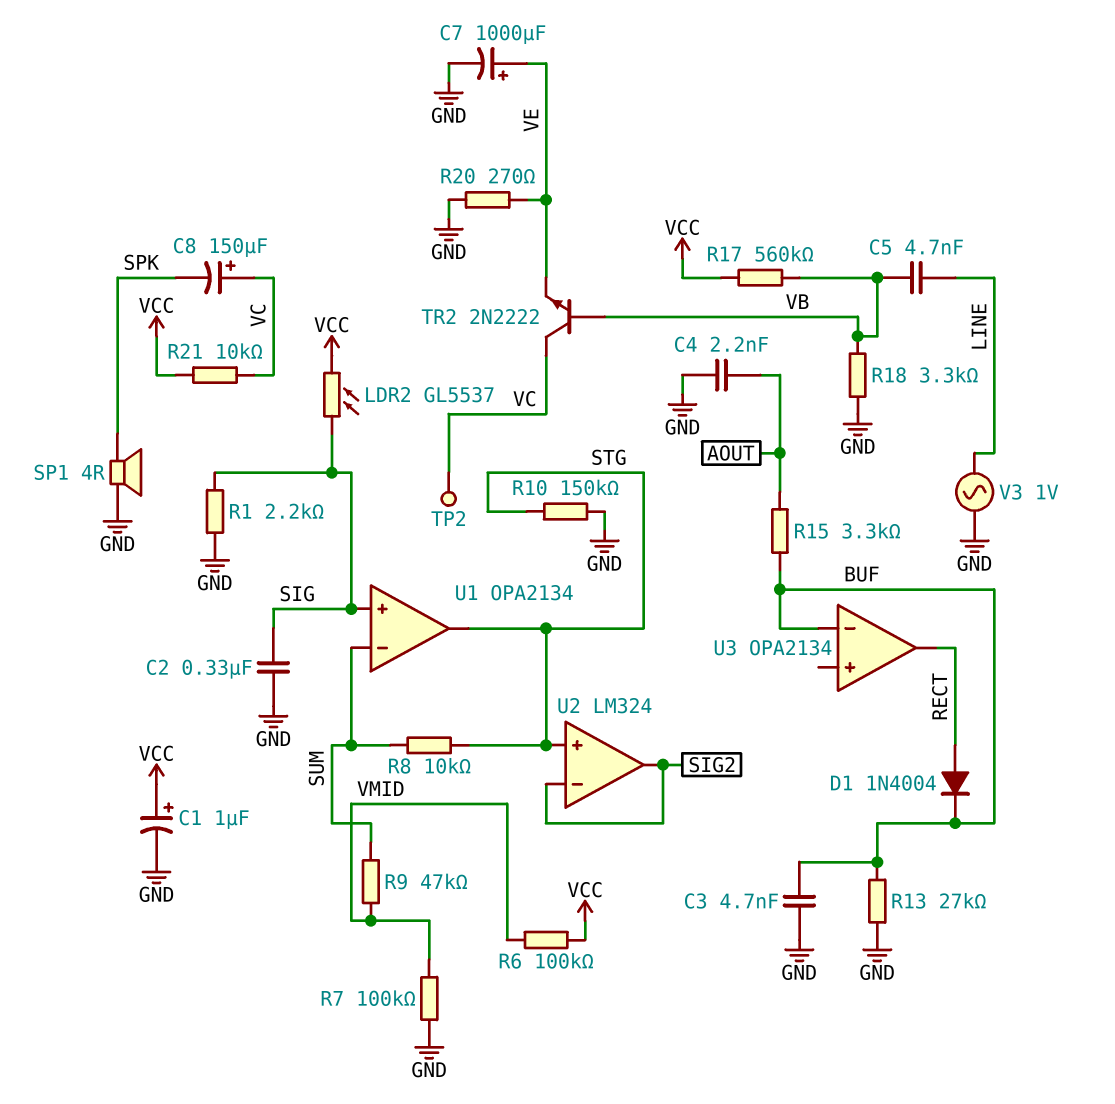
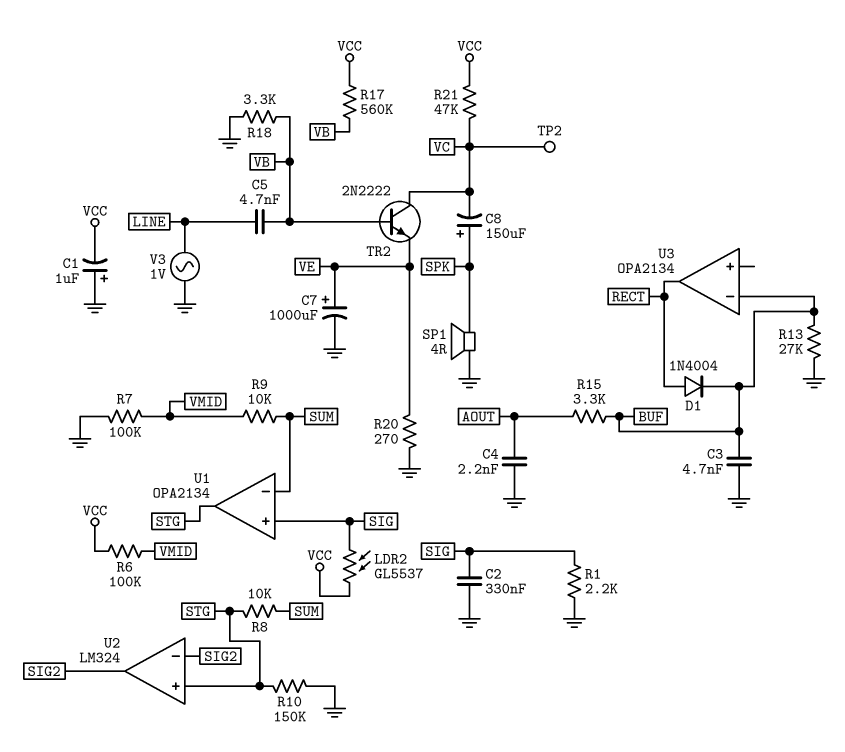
C1: 1uF (plus VCC, minus GND) -> 1uF (plus GND, minus VCC)
C8: 150uF (plus VC, minus SPK) -> 150uF (plus SPK, minus VC)
R9: 47k (SUM, VMID) -> 10k (SUM, VMID)
R21: 10k (VC, VCC) -> 47k (VC, VCC)

